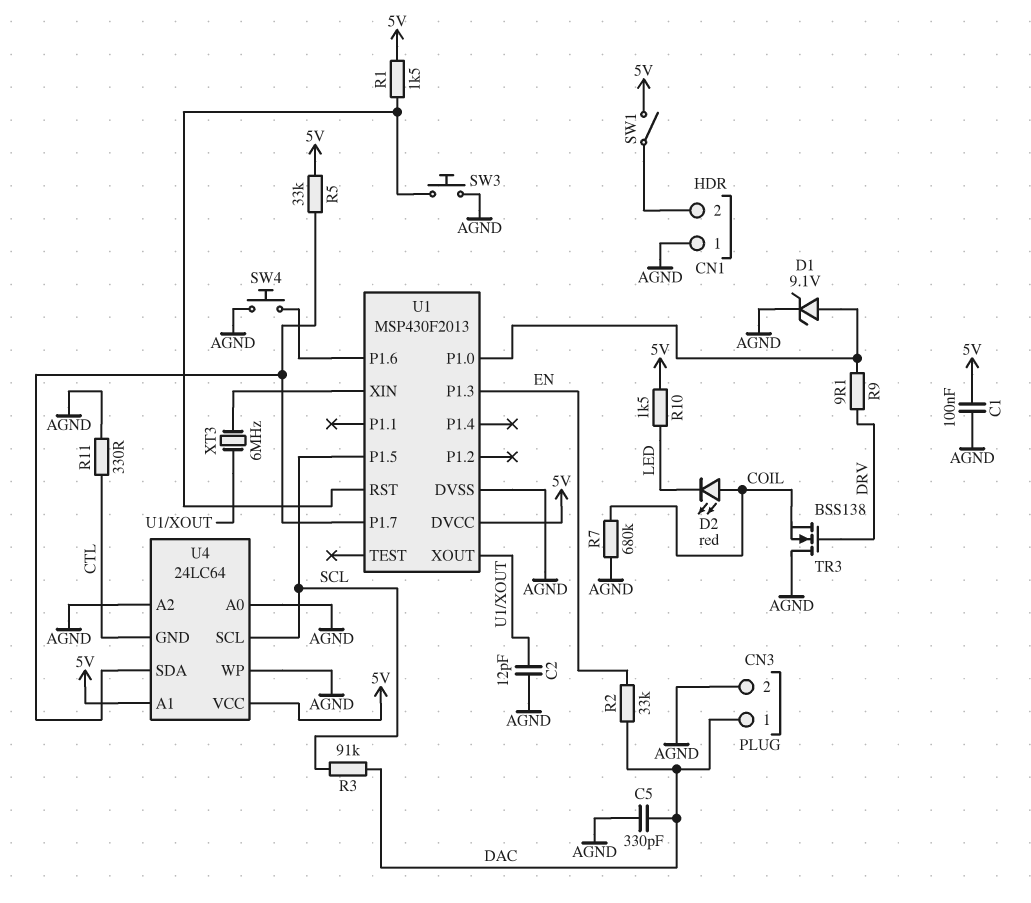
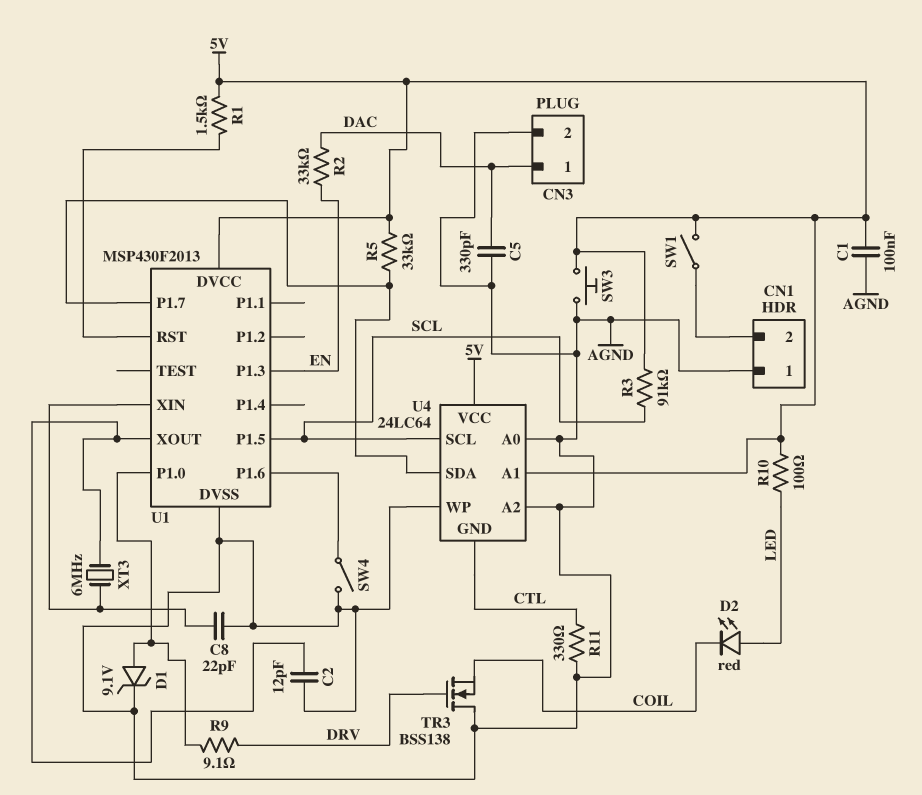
C8: none -> 22pF (AGND, U1/XIN)
D2: LED red (A COIL, K LED) -> LED red (A LED, K COIL)
R3: 91k (DAC, SCL) -> 91k (5V, SCL)
R7: 680k (AGND, COIL) -> none
R10: 1.5k (5V, LED) -> 100 (5V, LED)
SW3: button (AGND, U1/RST) -> button (5V, AGND)
SW4: button (AGND, U1/P1.6) -> switch (AGND, U1/P1.6)

